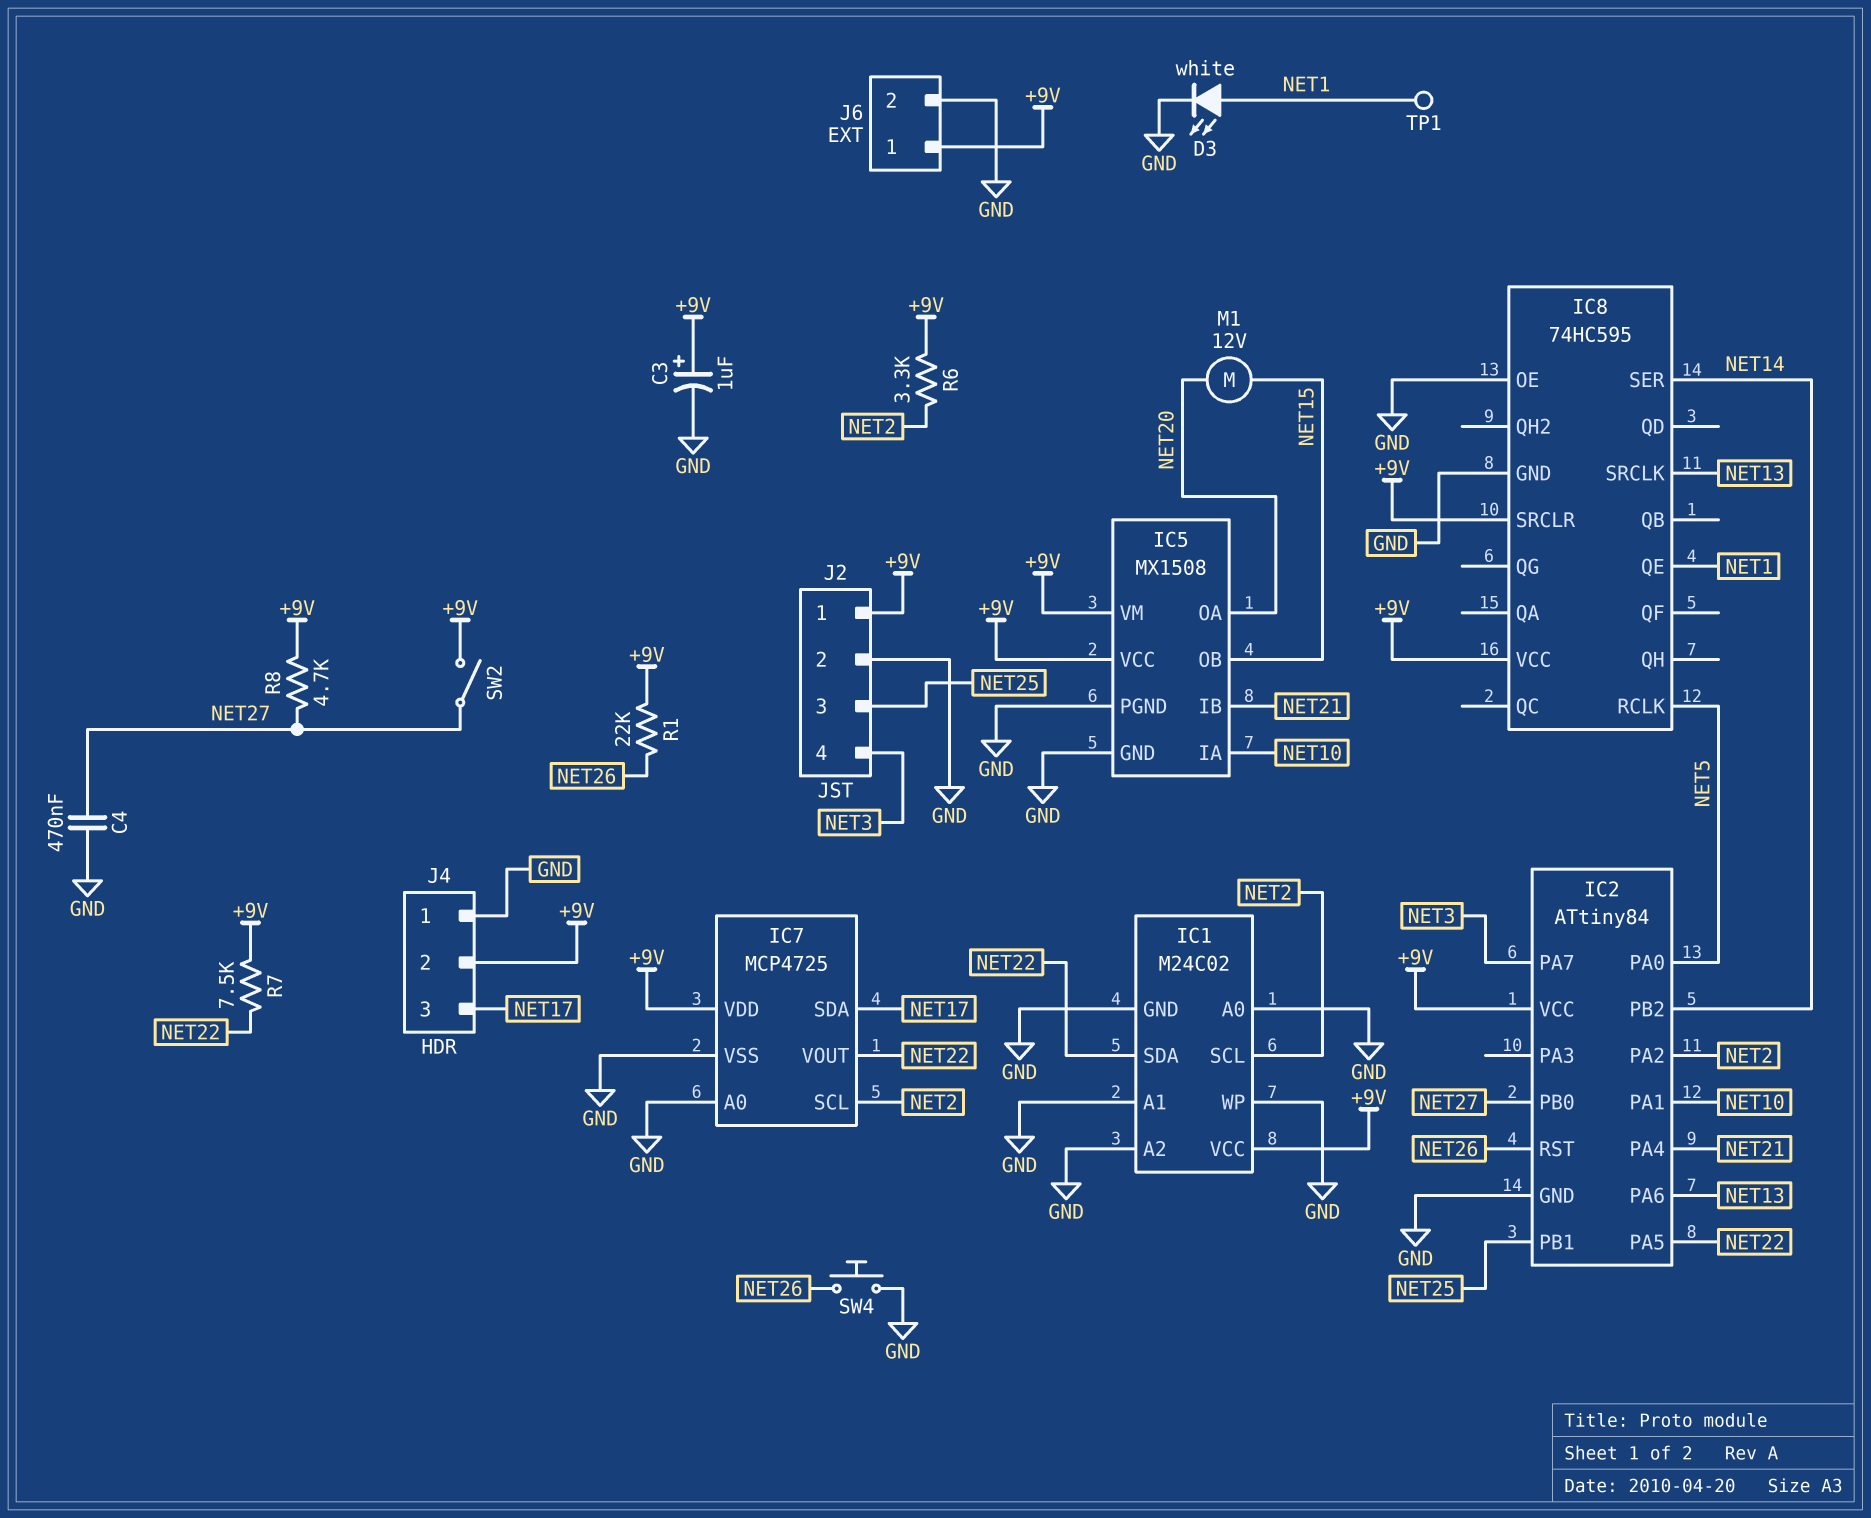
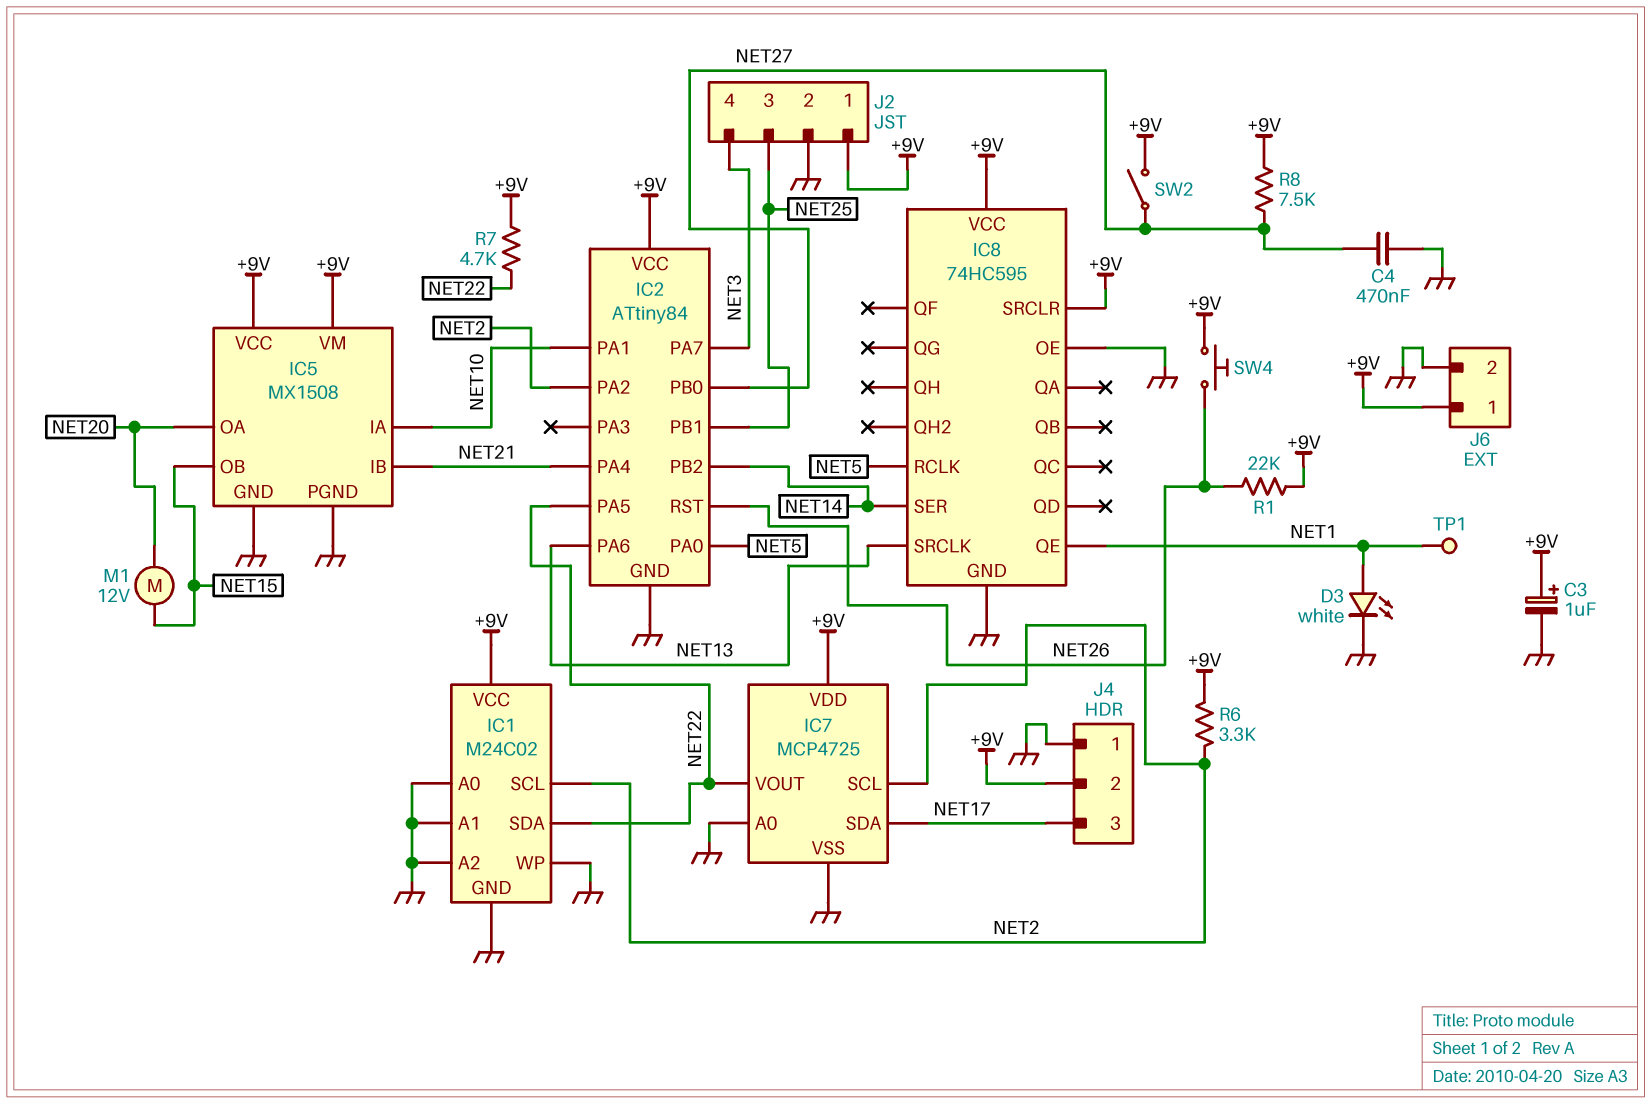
R7: 7.5k (+9V, NET22) -> 4.7k (+9V, NET22)
R8: 4.7k (+9V, NET27) -> 7.5k (+9V, NET27)
SW4: button (GND, NET26) -> button (+9V, NET26)

